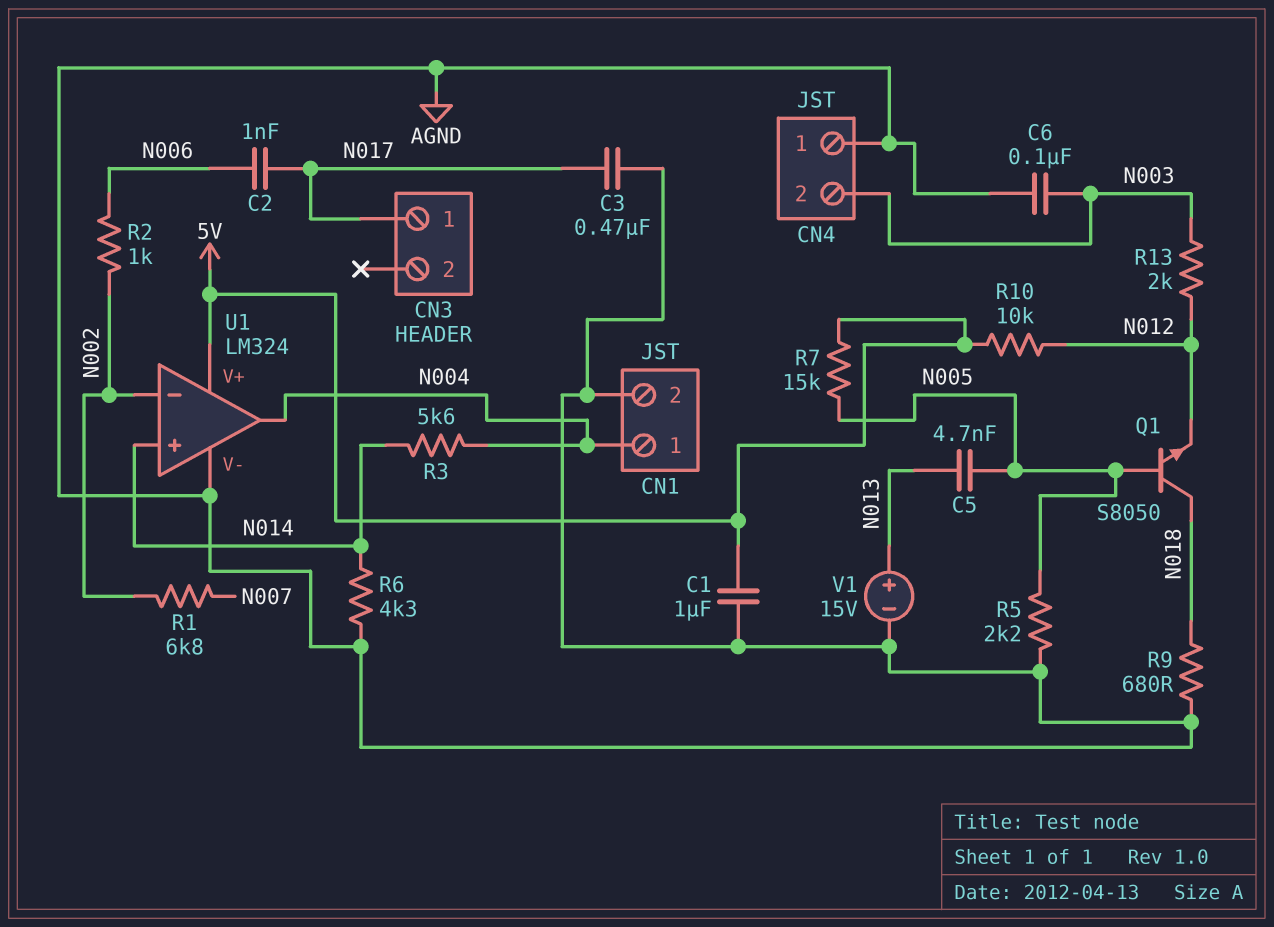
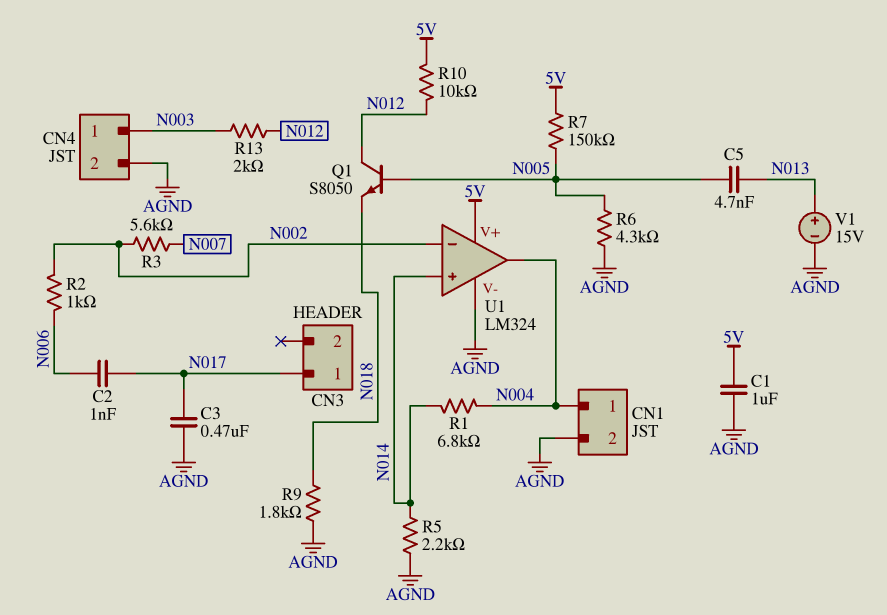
C6: 100nF (AGND, N003) -> none
CN4 pin 1: AGND -> N003
CN4 pin 2: N003 -> AGND
Q1: NPN S8050 (B N005, C N018, E N012) -> NPN S8050 (B N005, C N012, E N018)
R1: 6.8k (N002, N007) -> 6.8k (N004, N014)
R3: 5.6k (N004, N014) -> 5.6k (N002, N007)
R5: 2.2k (AGND, N005) -> 2.2k (AGND, N014)
R6: 4.3k (AGND, N014) -> 4.3k (AGND, N005)
R7: 15k (5V, N005) -> 150k (5V, N005)
R9: 680 (AGND, N018) -> 1.8k (AGND, N018)

